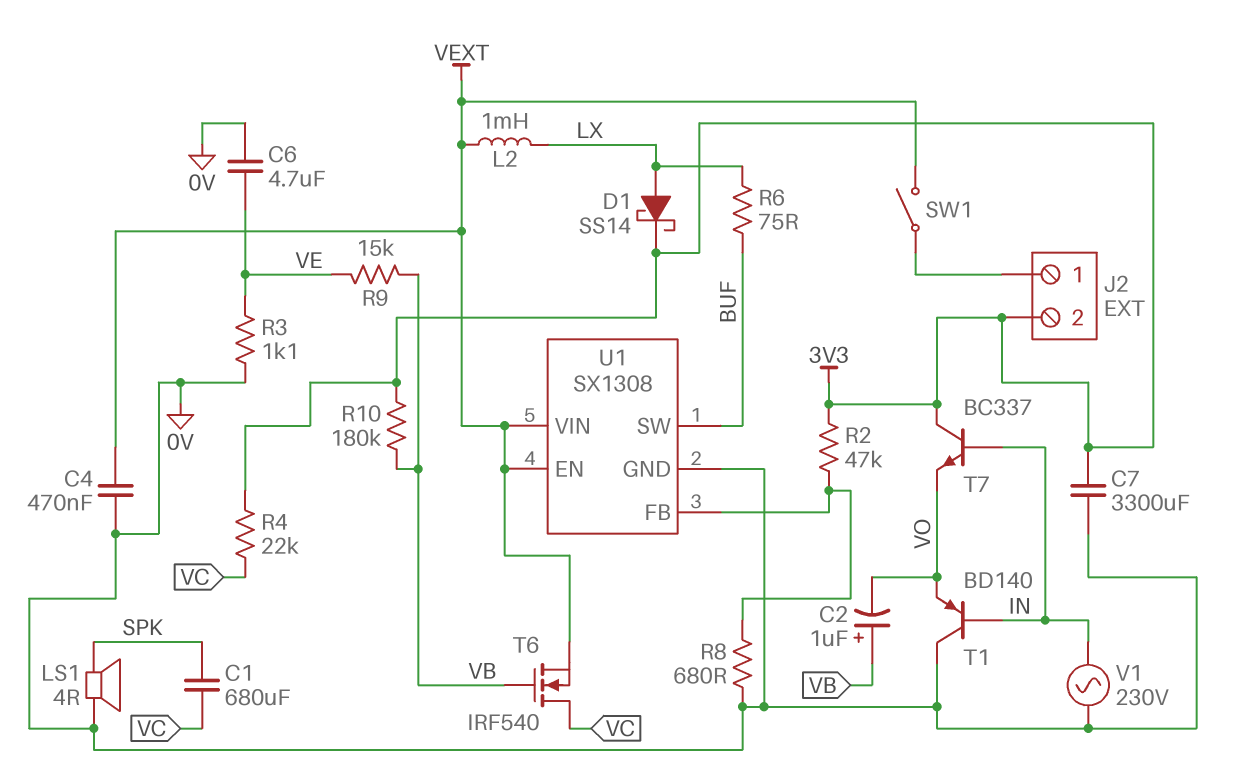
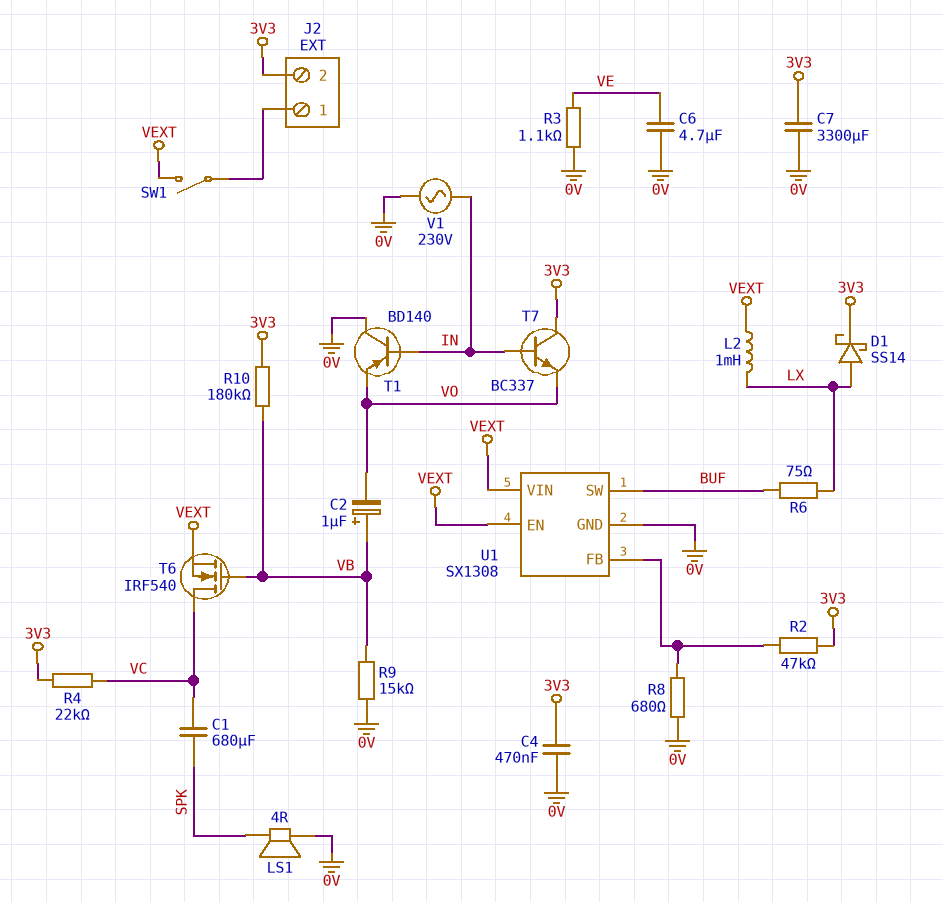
C4: 470nF (0V, VEXT) -> 470nF (0V, 3V3)
R9: 15k (VB, VE) -> 15k (0V, VB)

